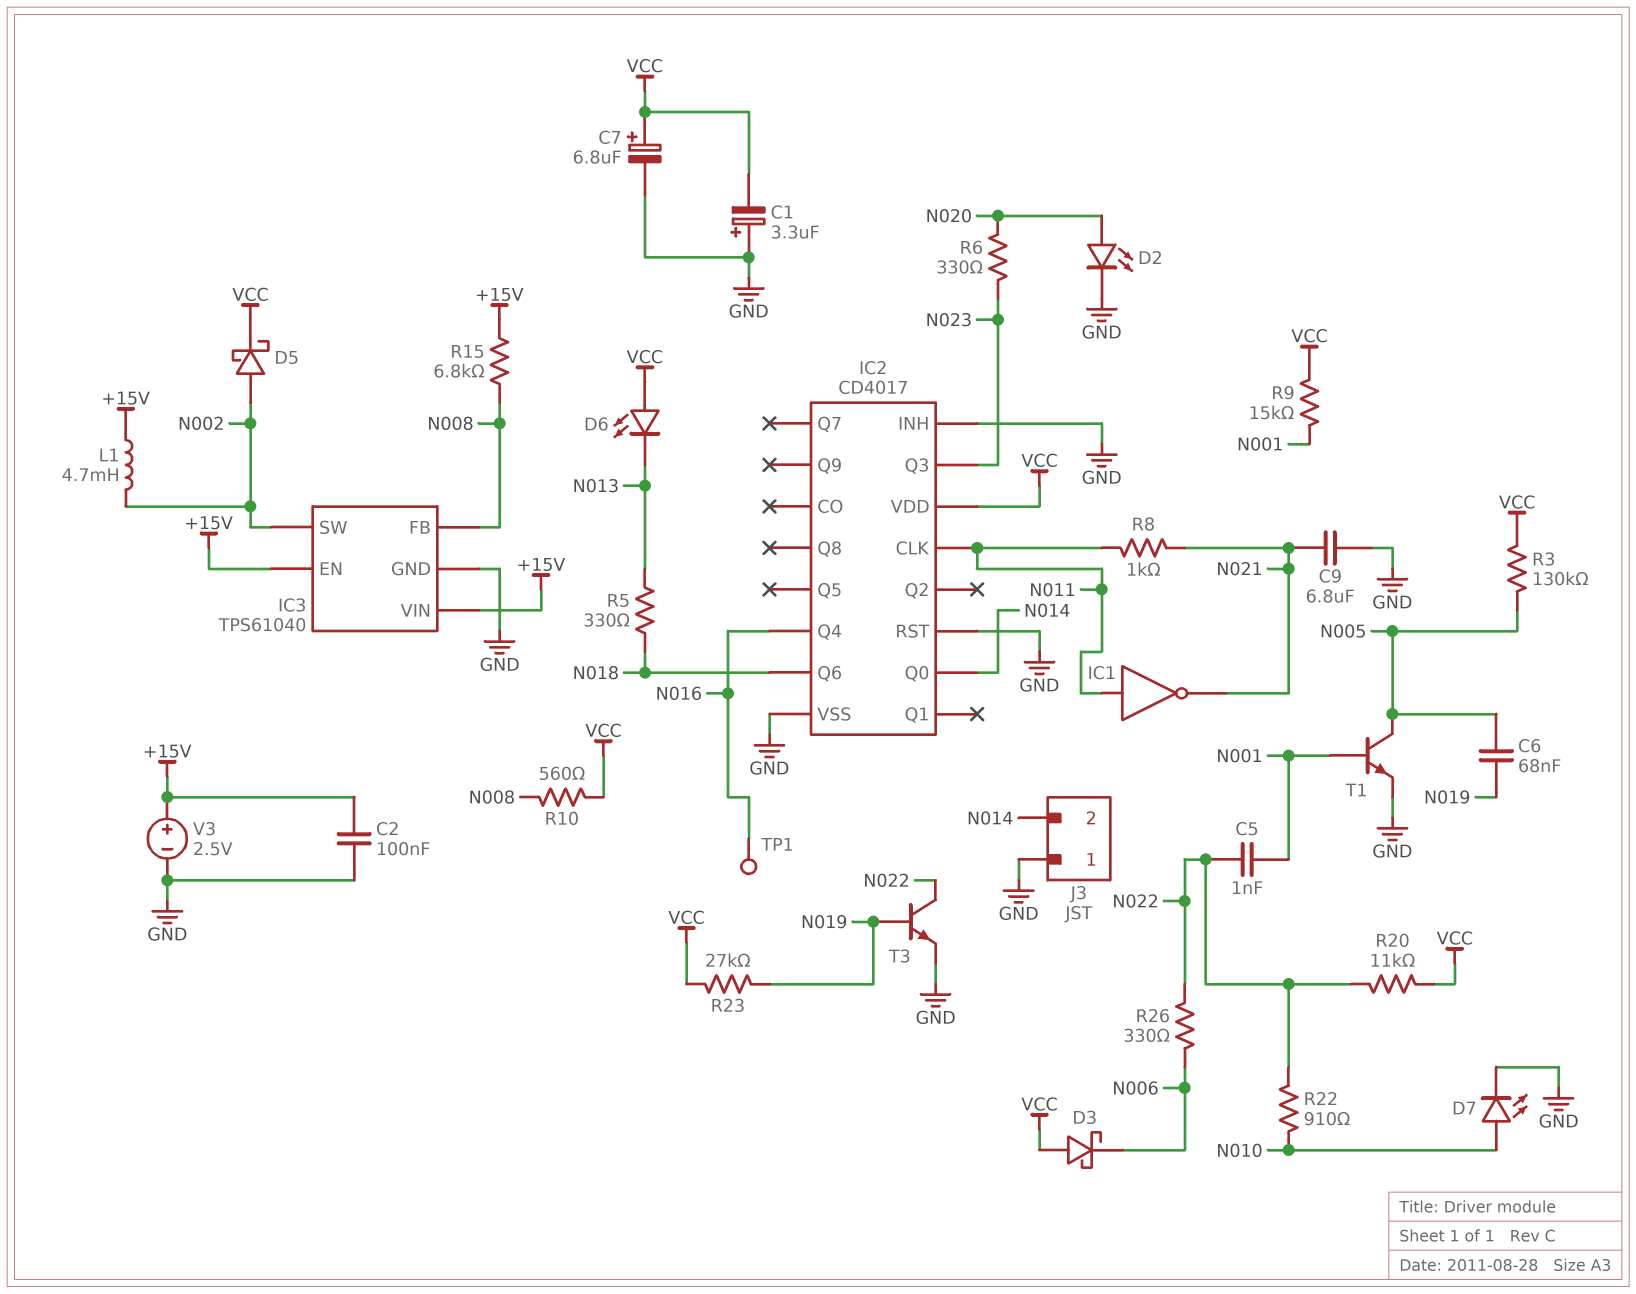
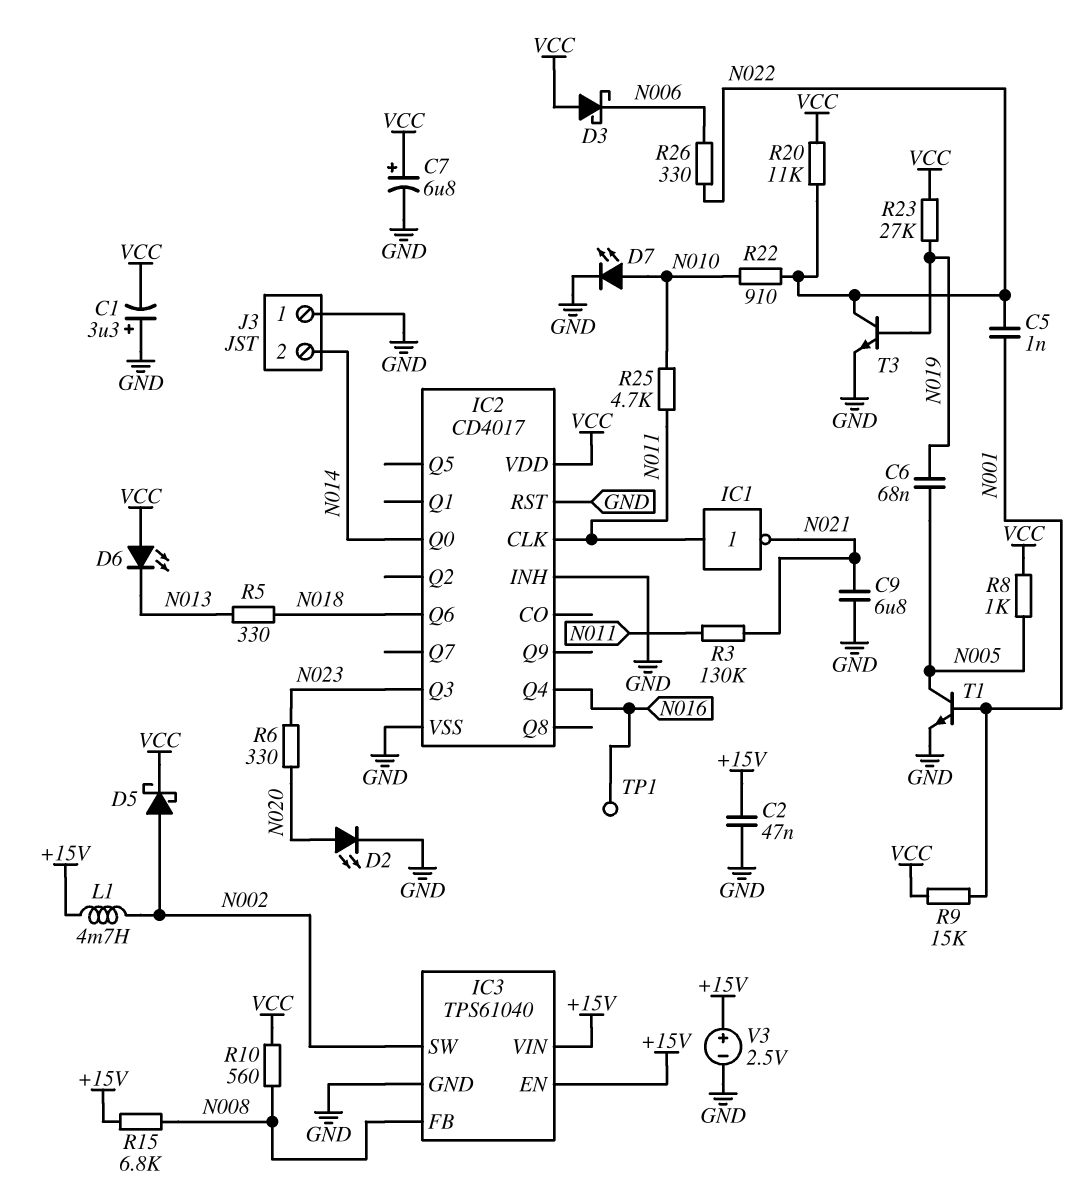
C2: 100nF (+15V, GND) -> 47nF (+15V, GND)
R3: 130k (N005, VCC) -> 130k (N011, N021)
R8: 1k (N011, N021) -> 1k (N005, VCC)
R25: none -> 4.7k (N010, N011)

